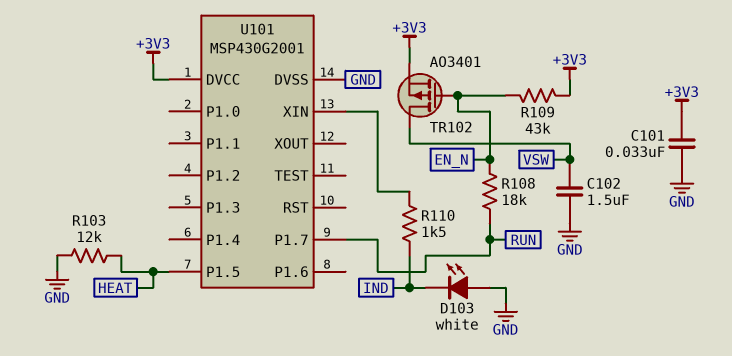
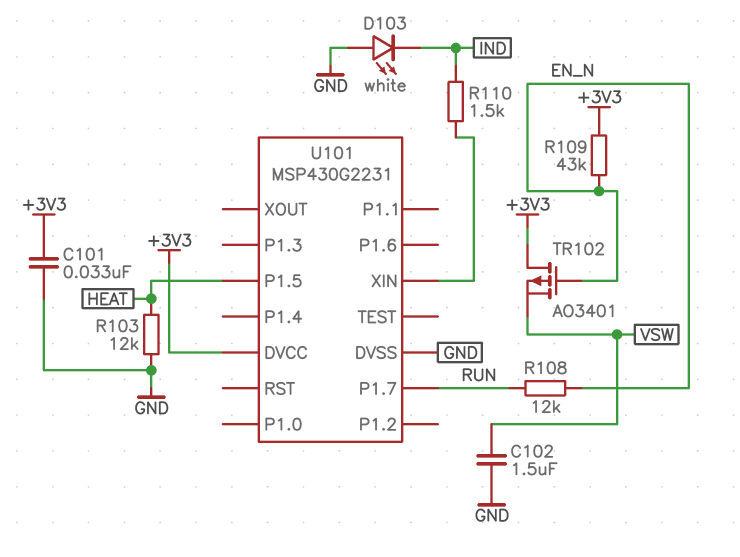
R108: 18k (EN_N, RUN) -> 12k (EN_N, RUN)
TR102: PMOS AO3401 (G EN_N, D VSW, S +3V3) -> PMOS AO3401 (G EN_N, D +3V3, S VSW)
U101: MSP430G2001 -> MSP430G2231

